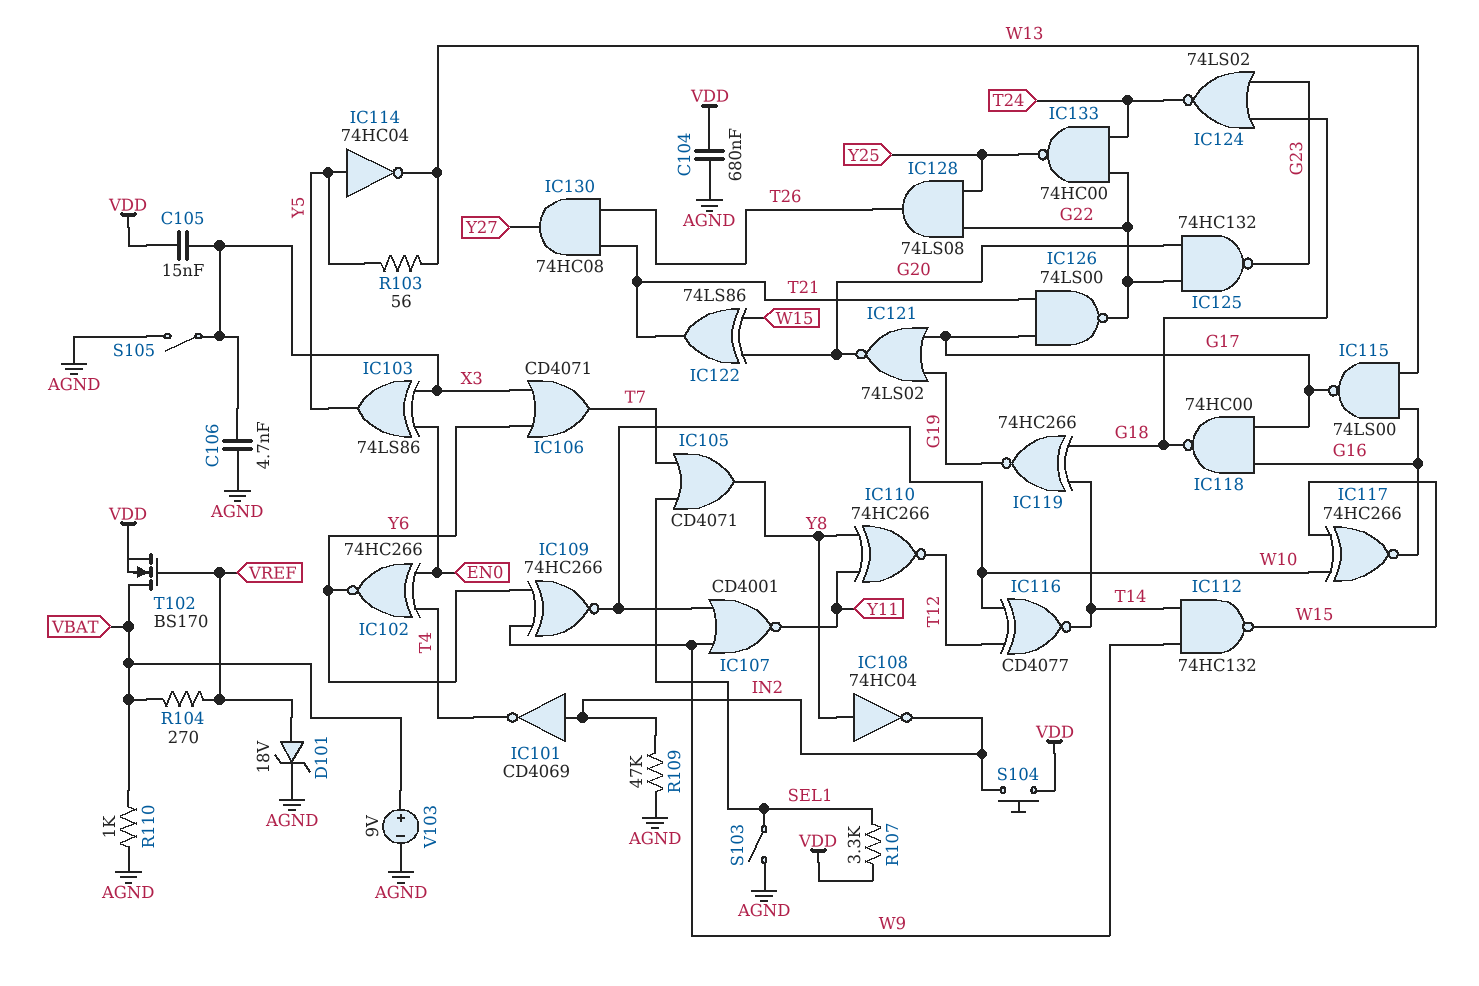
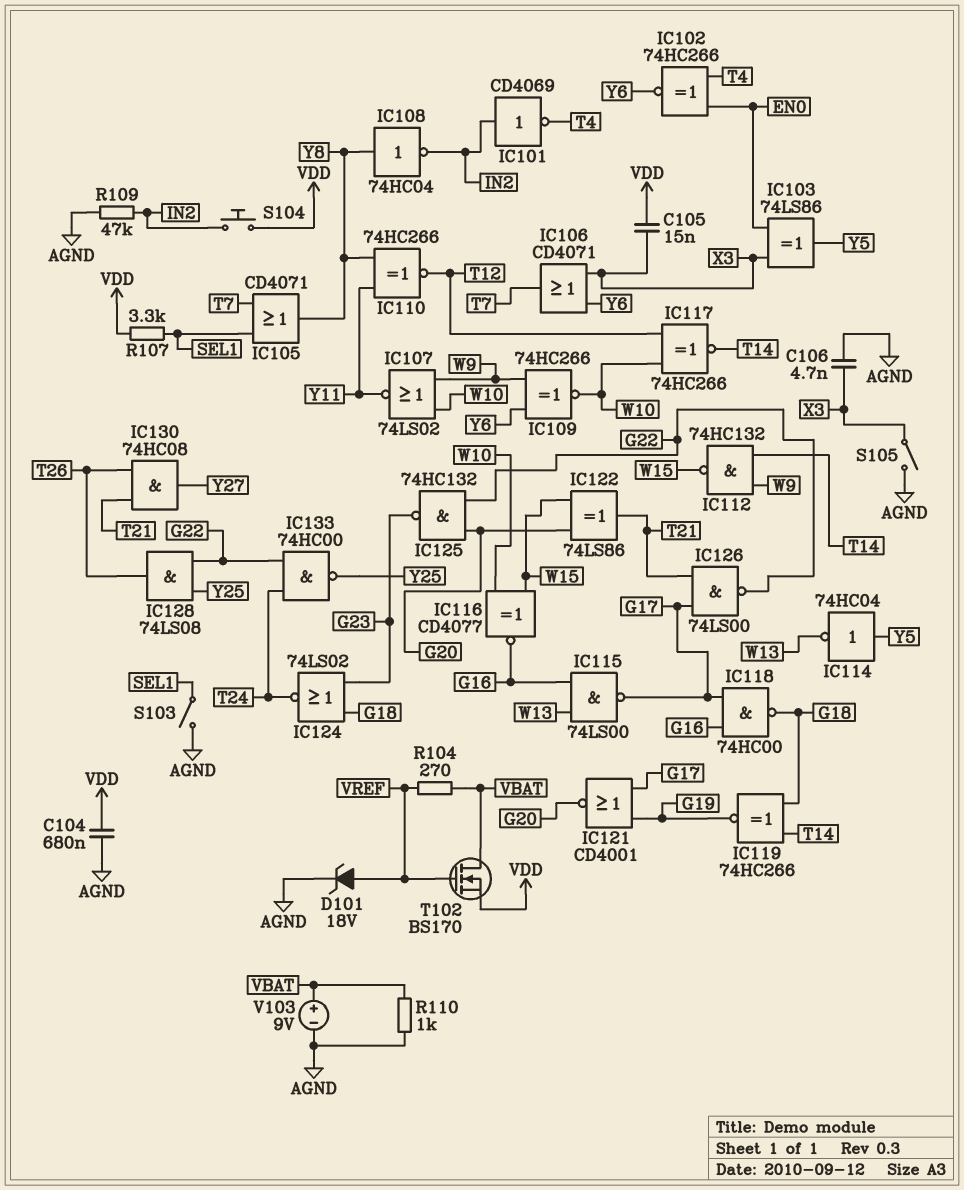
IC107: NOR CD4001 (in W9, in W10, out Y11) -> NOR 74LS02 (in W9, in W10, out Y11)
IC116: XNOR CD4077 (in T12, in W10, out T14) -> XNOR CD4077 (in W10, in W15, out G16)
IC117: XNOR 74HC266 (in W10, in W15, out G16) -> XNOR 74HC266 (in T12, in W10, out T14)
IC121: NOR 74LS02 (in G17, in G19, out G20) -> NOR CD4001 (in G17, in G19, out G20)
R103: 56 (W13, Y5) -> none

